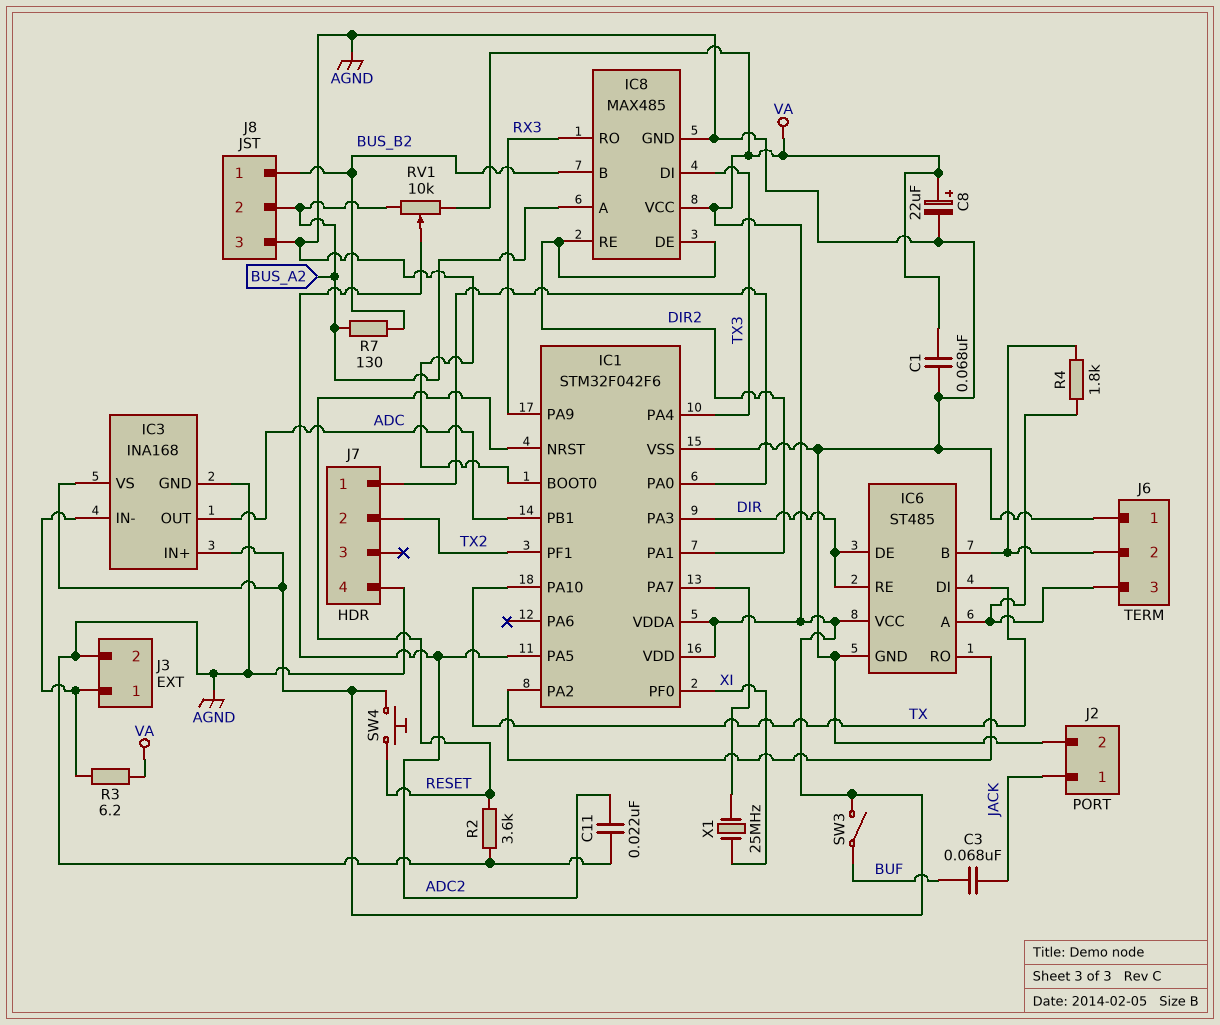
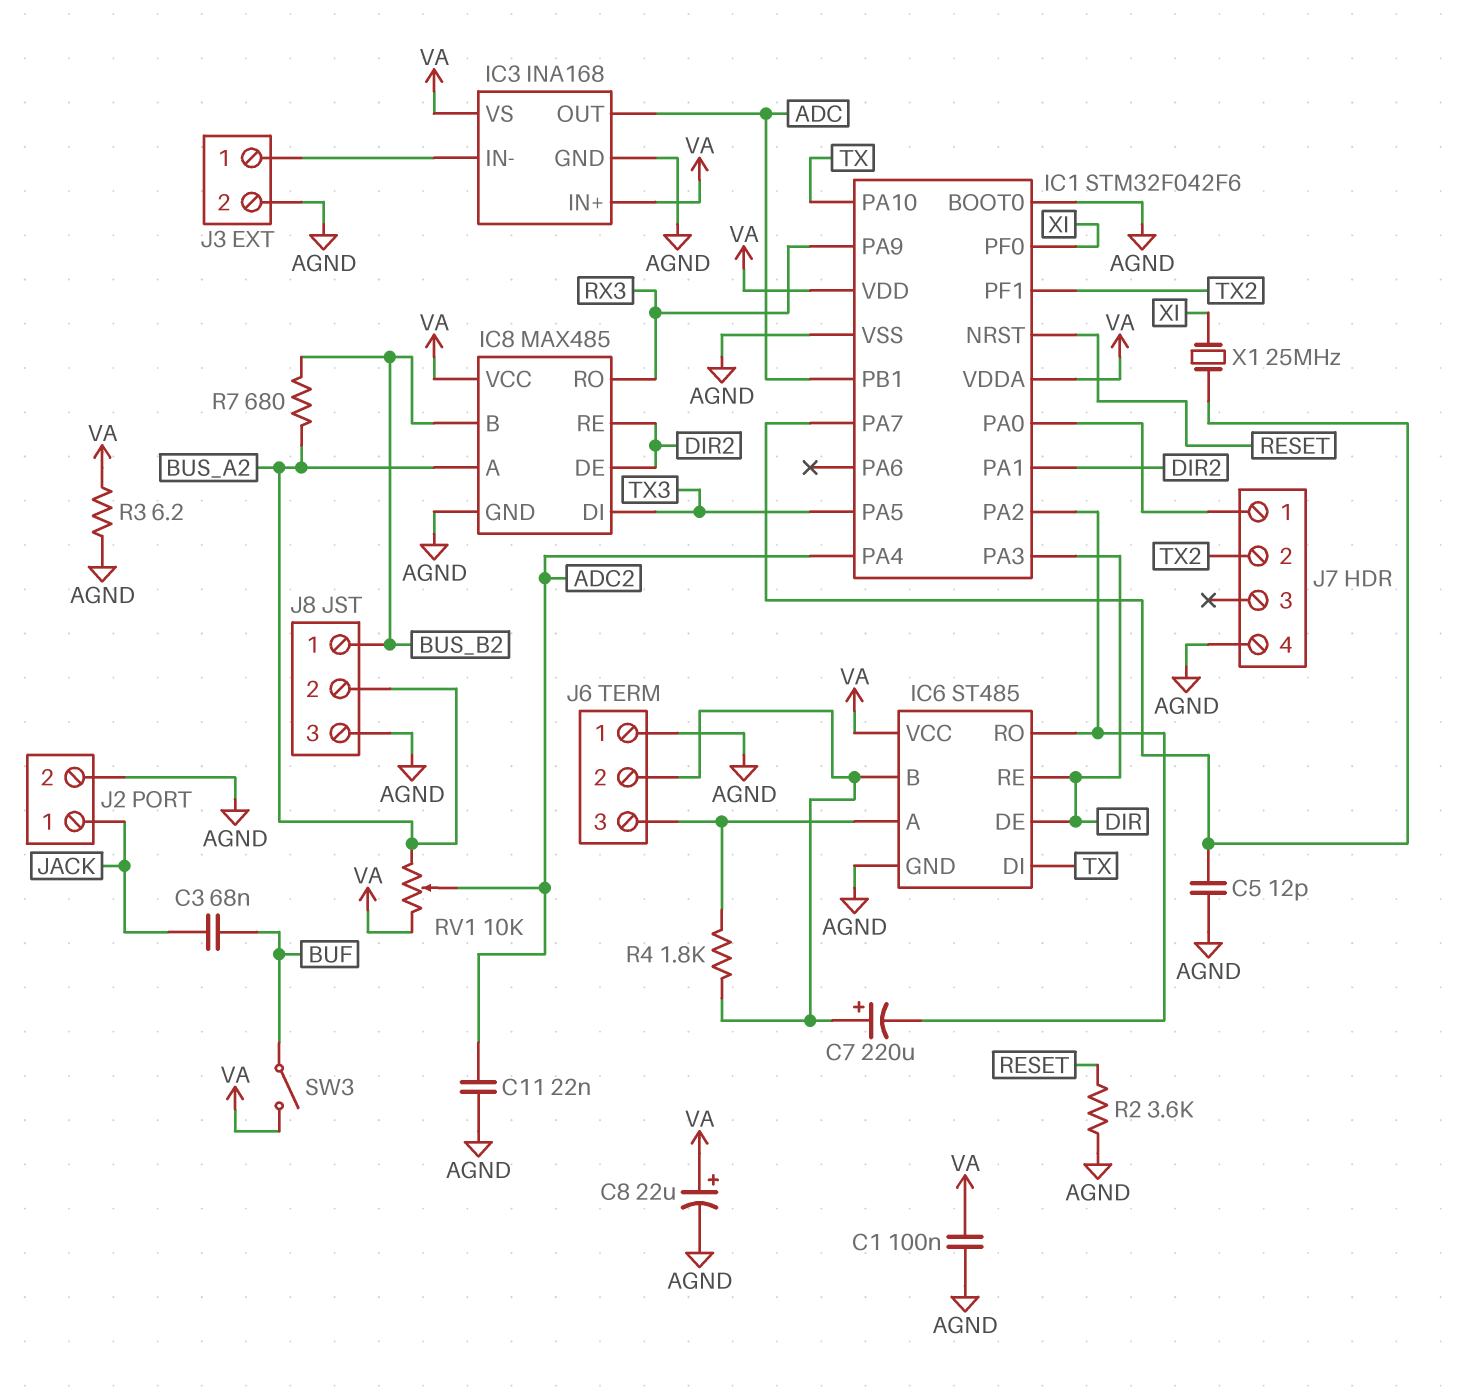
C1: 68nF (AGND, VA) -> 100nF (AGND, VA)
C5: none -> 12pF (AGND, IC1/PA7)
C7: none -> 220uF (plus IC6/B, minus IC1/PA2)
IC1 pin PA4: TX3 -> ADC2
IC1 pin PA5: ADC2 -> TX3
R3: 6.2 (IC3/IN-, VA) -> 6.2 (AGND, VA)
R7: 130 (BUS_A2, BUS_B2) -> 680 (BUS_A2, BUS_B2)
SW4: button (RESET, VA) -> none

